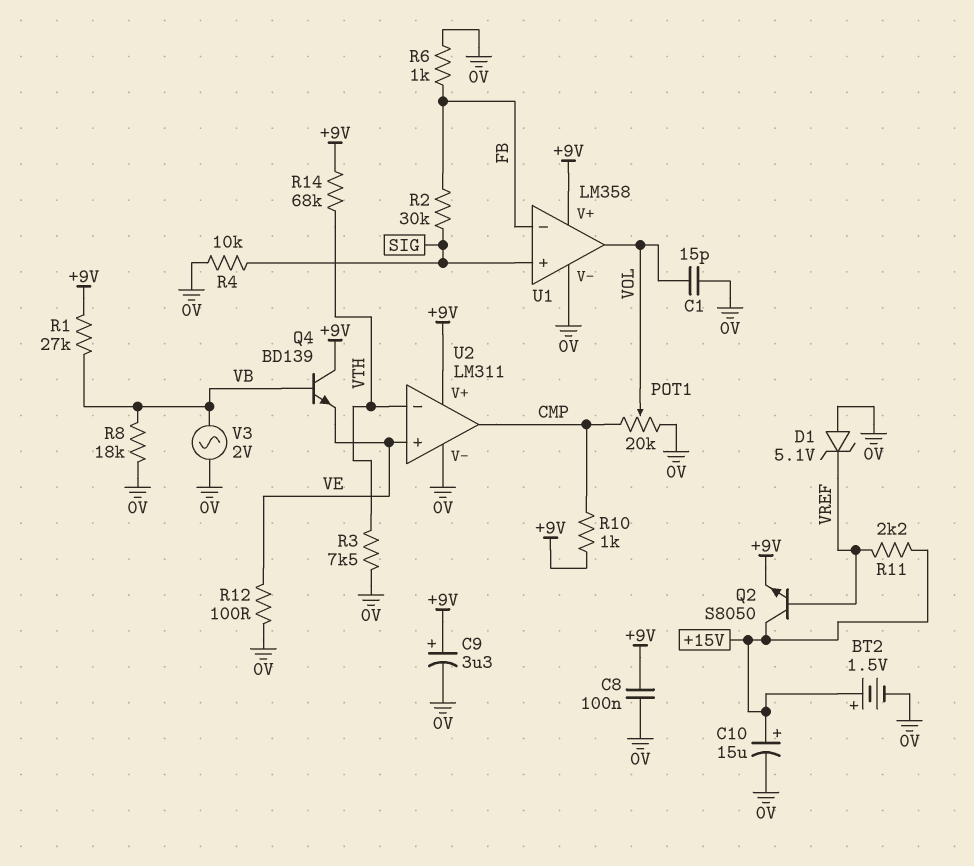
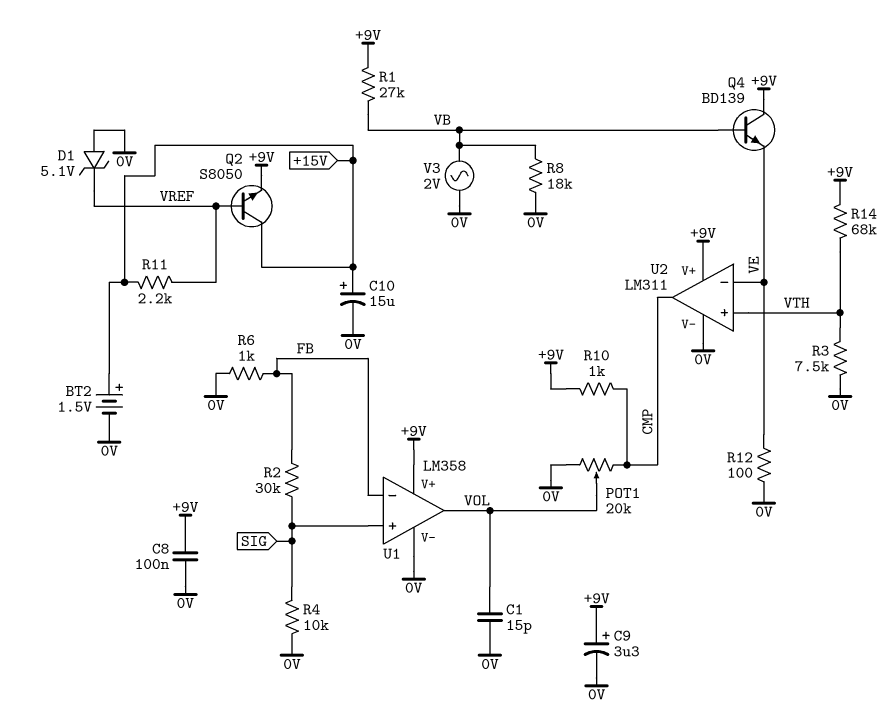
U2 pin in+: VE -> VTH
U2 pin in-: VTH -> VE

